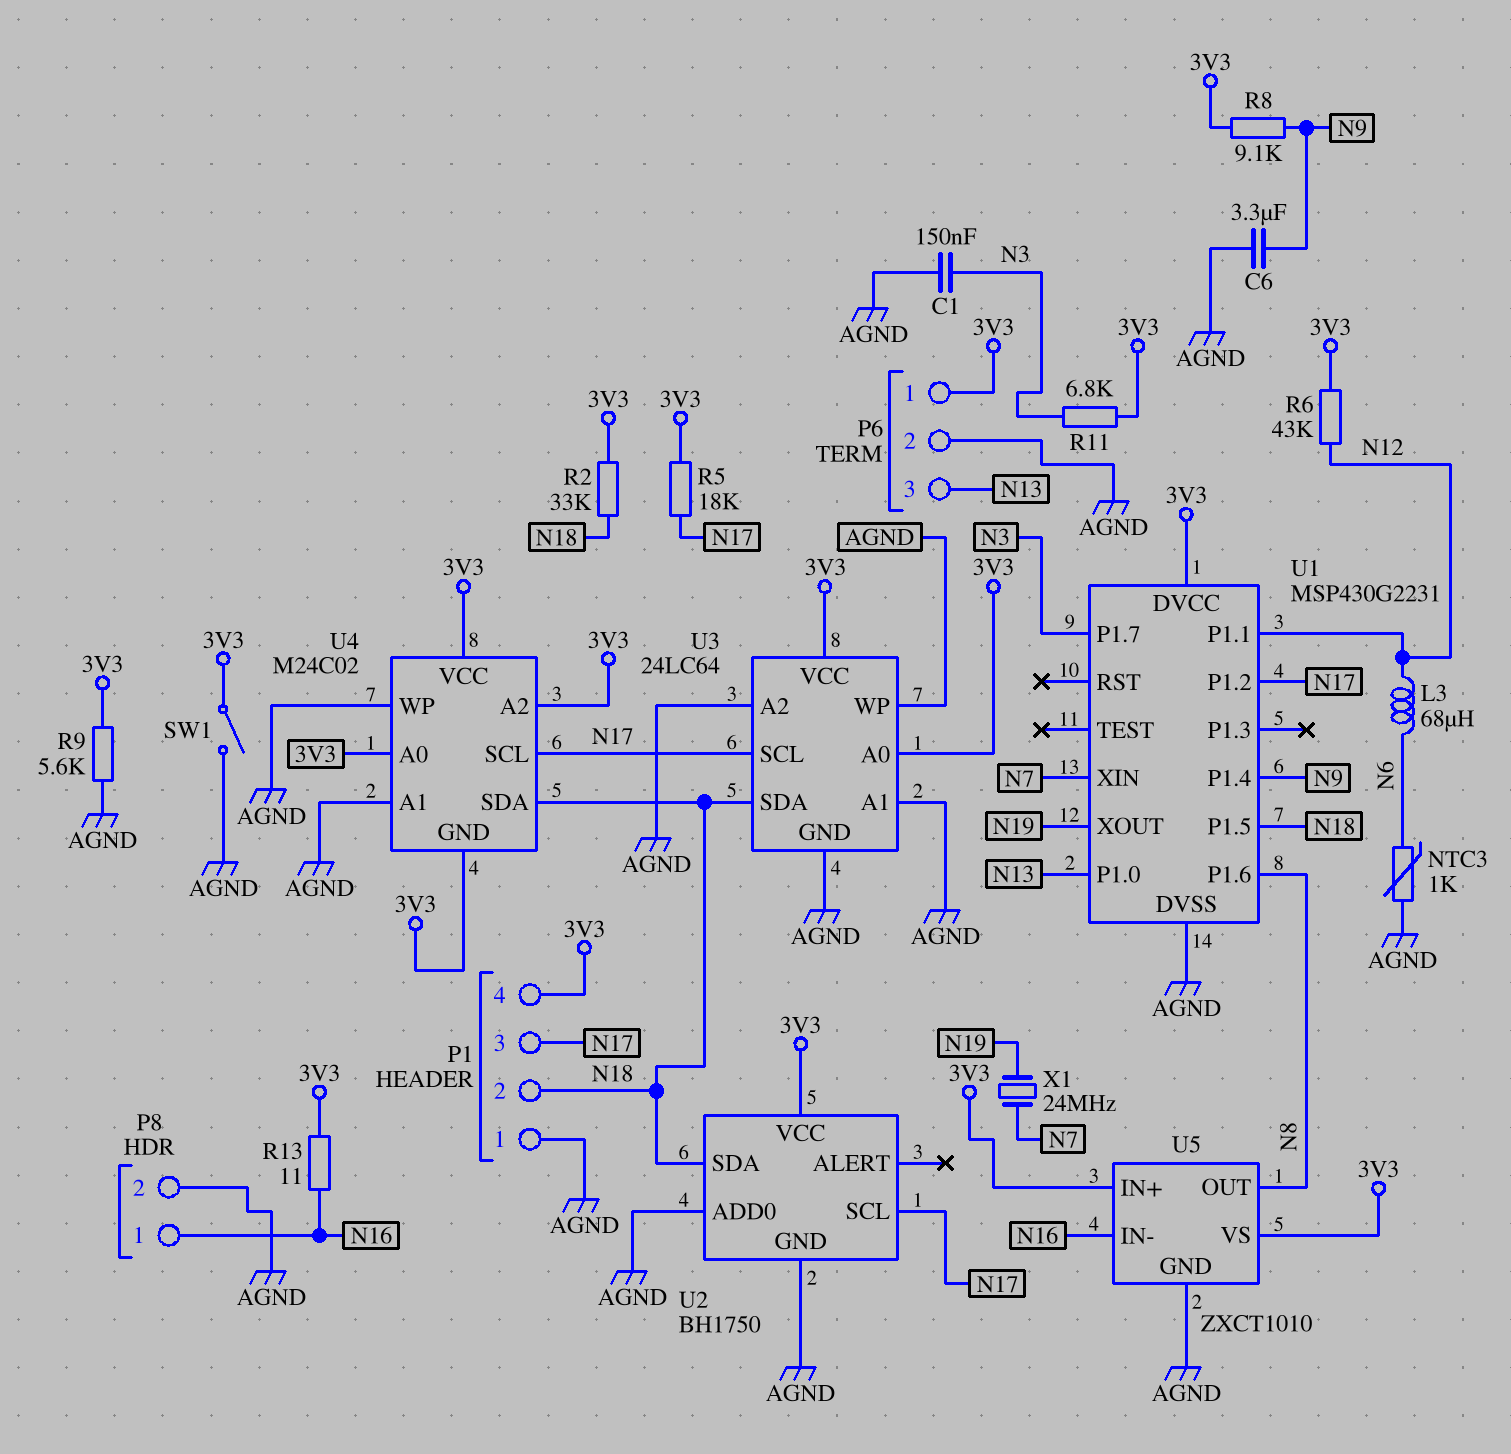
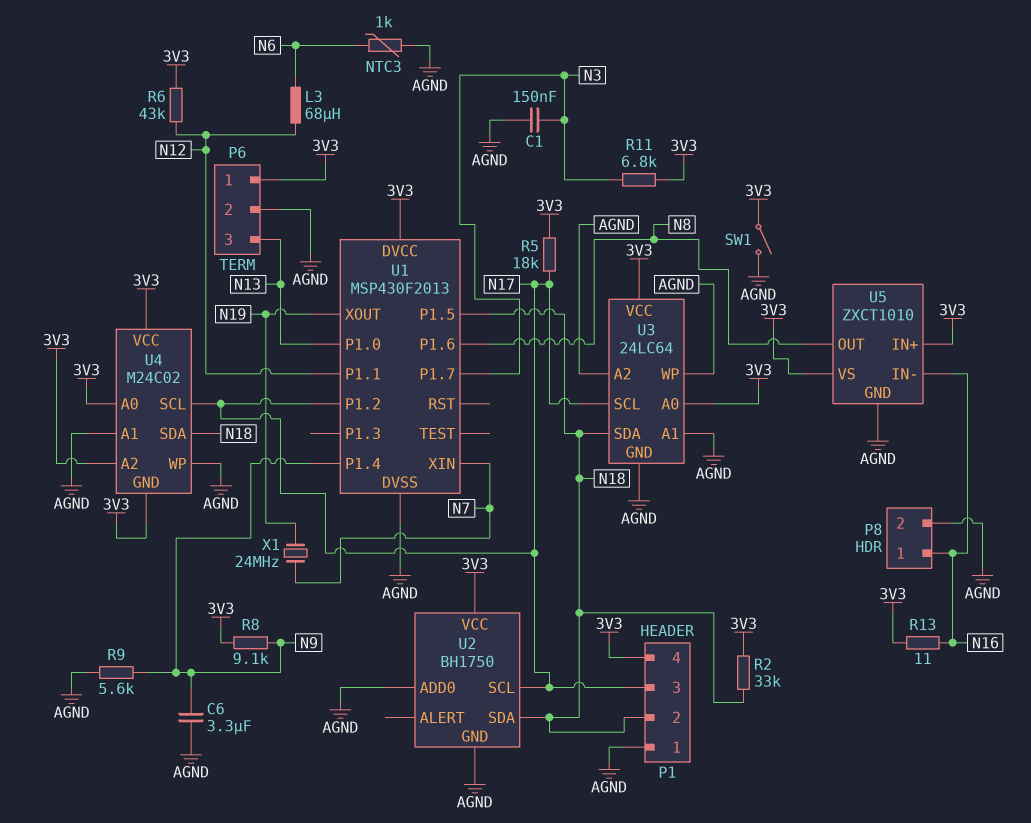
R9: 5.6k (3V3, AGND) -> 5.6k (AGND, N9)
U1: MSP430G2231 -> MSP430F2013

